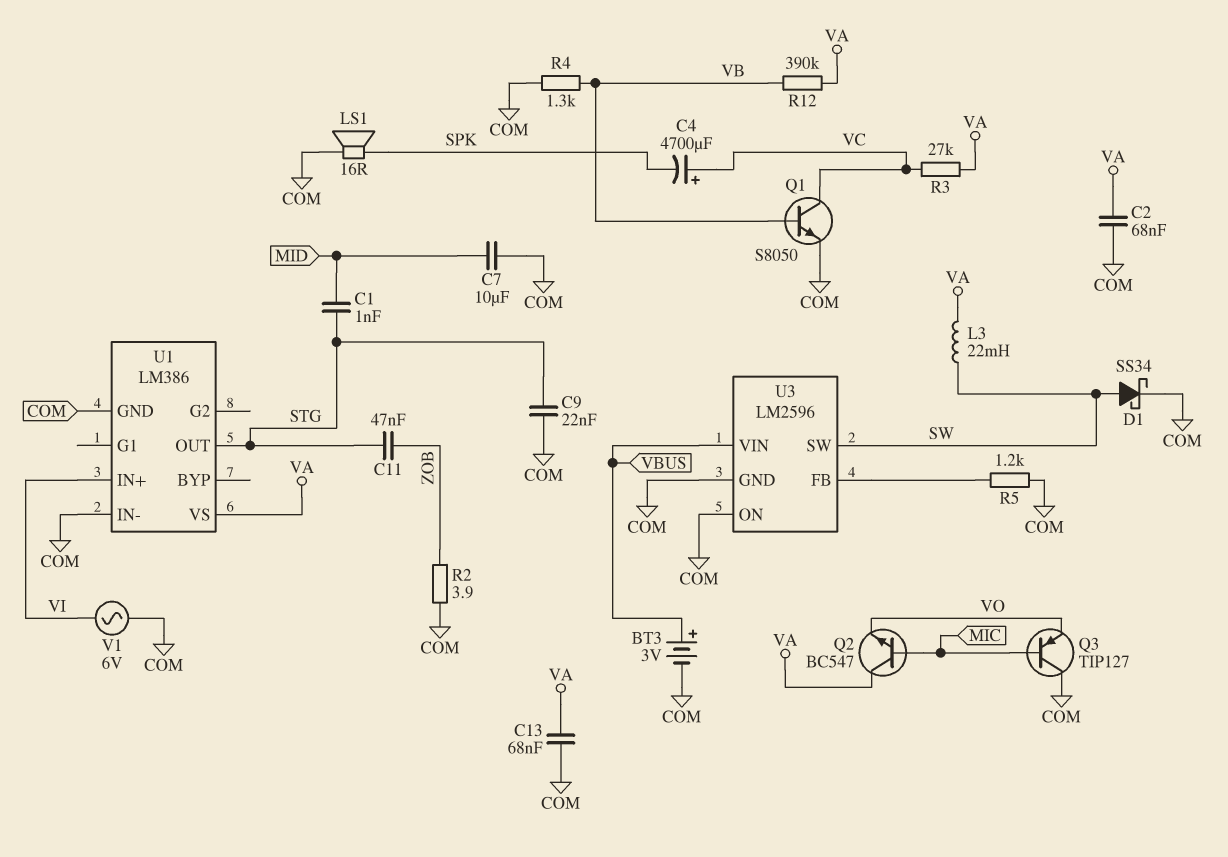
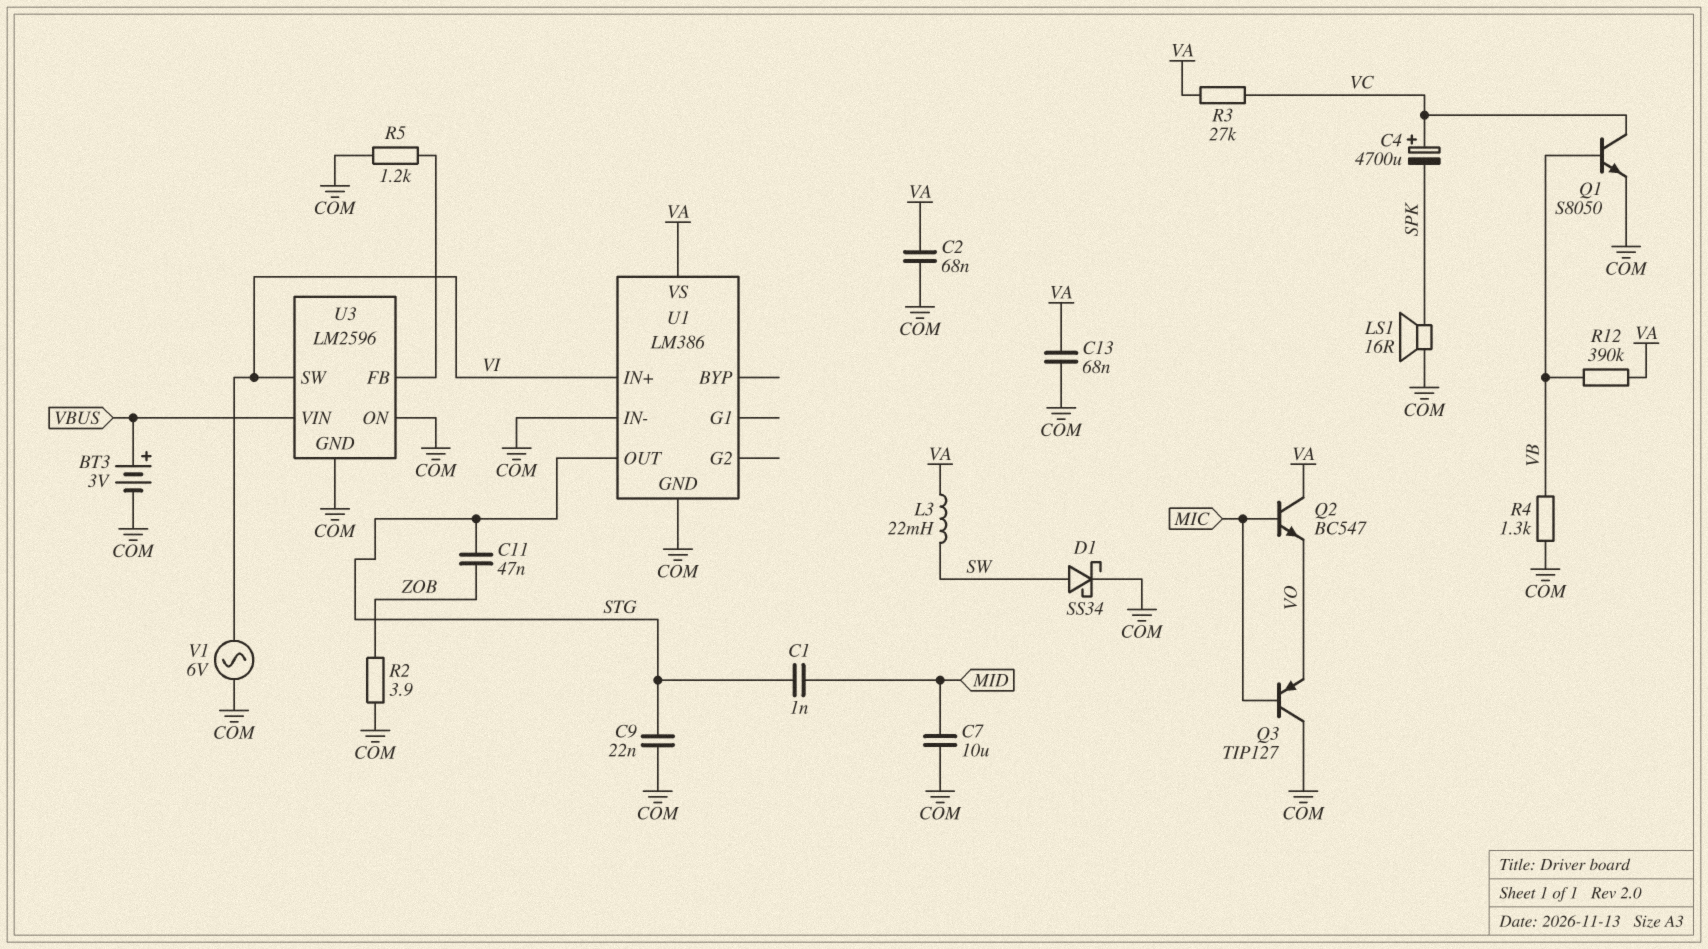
U3 pin SW: SW -> VI

